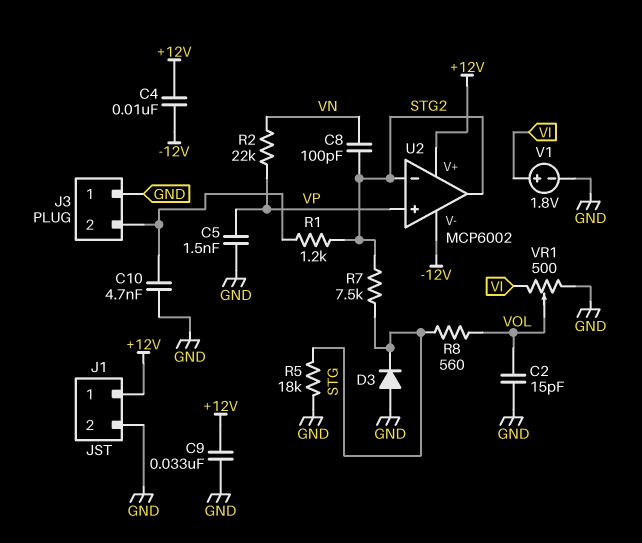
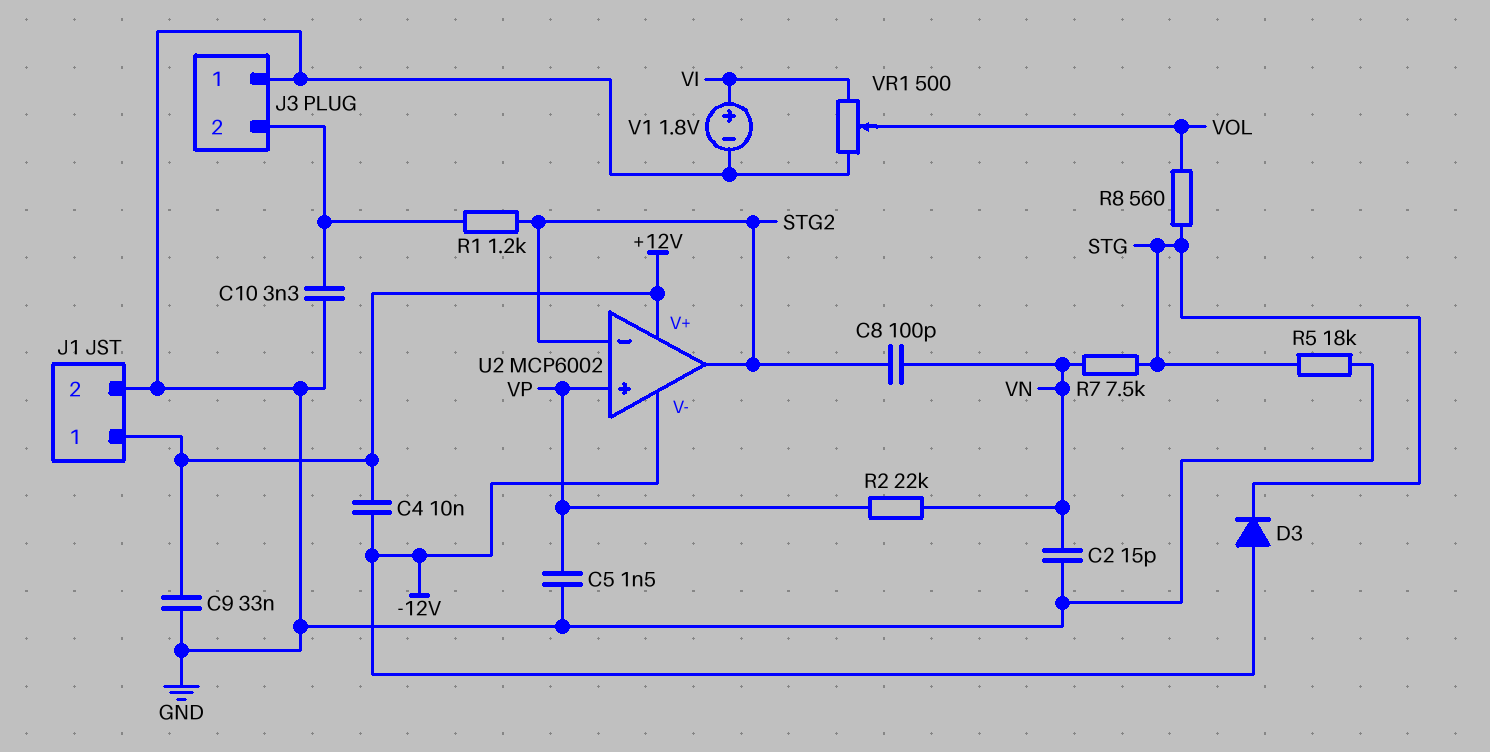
C2: 15pF (GND, VOL) -> 15pF (GND, VN)
C10: 4.7nF (GND, J3/2) -> 3.3nF (GND, J3/2)
D3: diode (A GND, K STG) -> diode (A -12V, K STG)
R7: 7.5k (STG, STG2) -> 7.5k (STG, VN)

